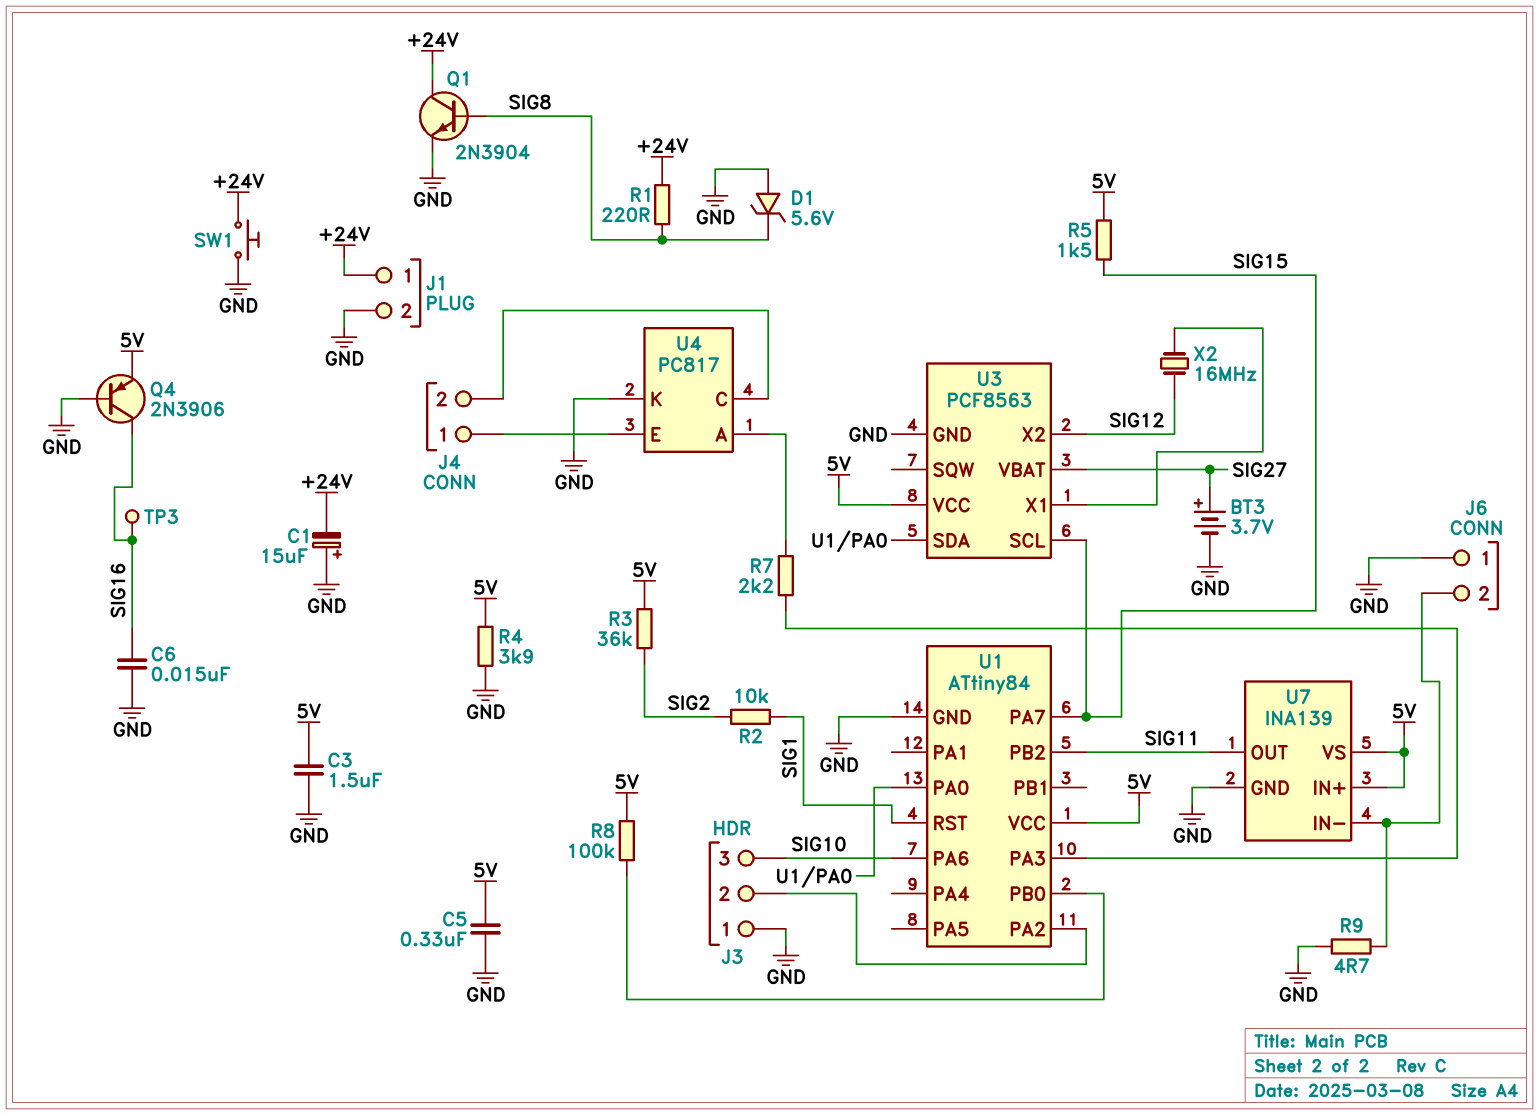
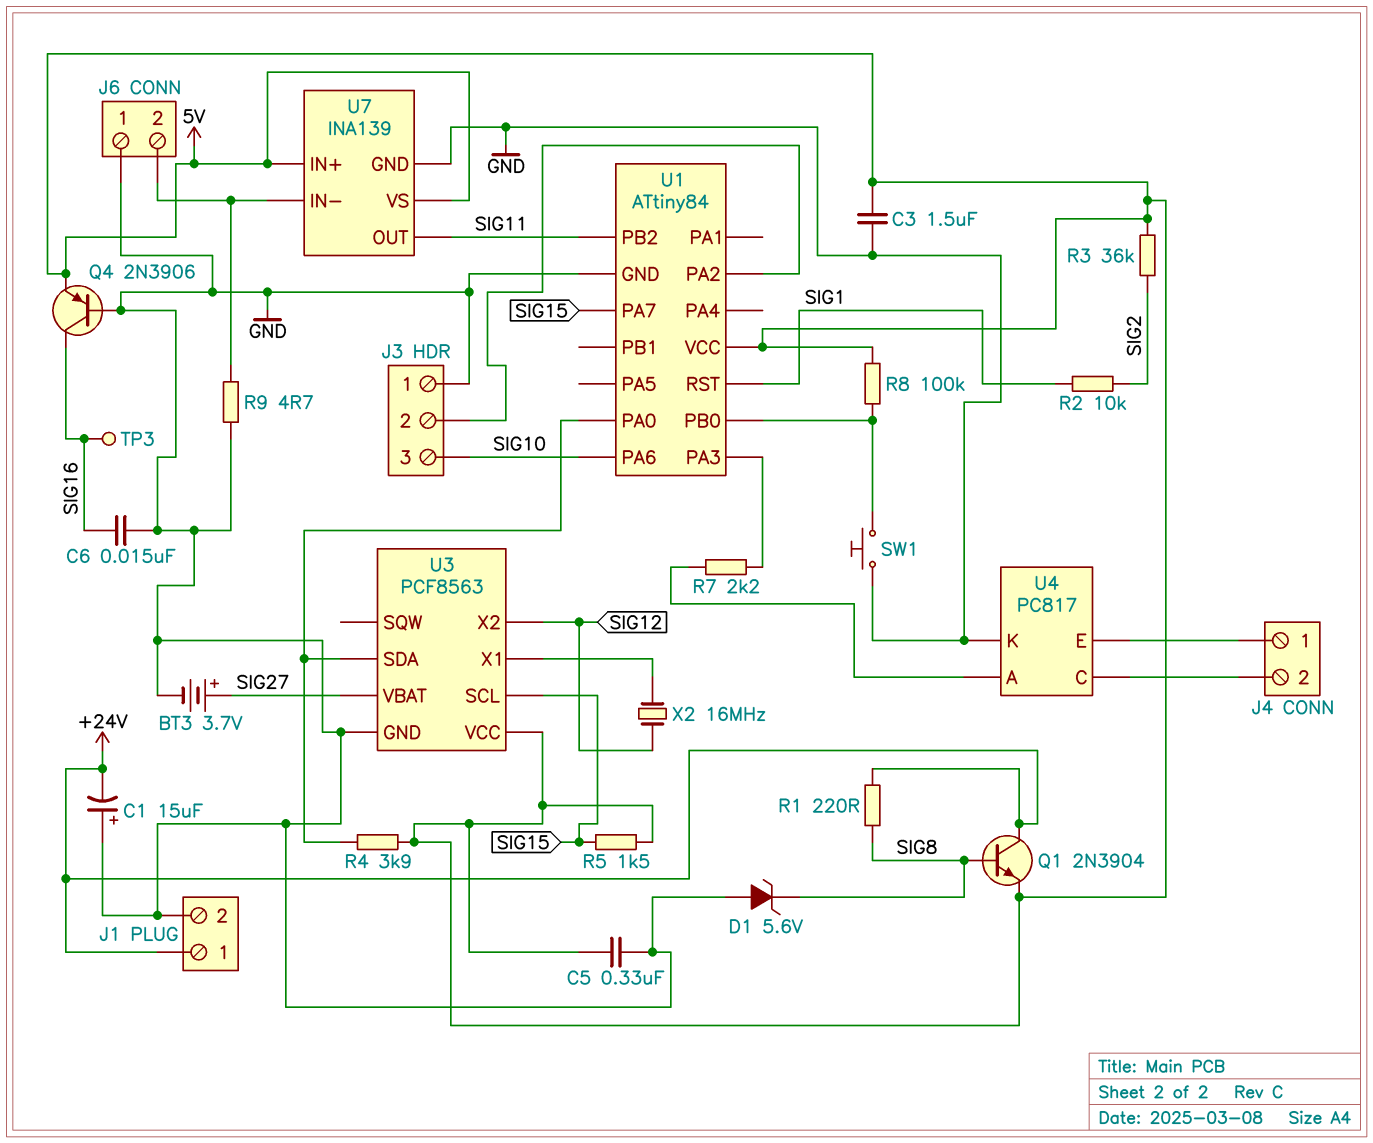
Q1: NPN 2N3904 (B SIG8, C +24V, E GND) -> NPN 2N3904 (B SIG8, C +24V, E 5V)
R4: 3.9k (5V, GND) -> 3.9k (5V, U1/PA0)
SW1: button (+24V, GND) -> button (GND, U1/PB0)

